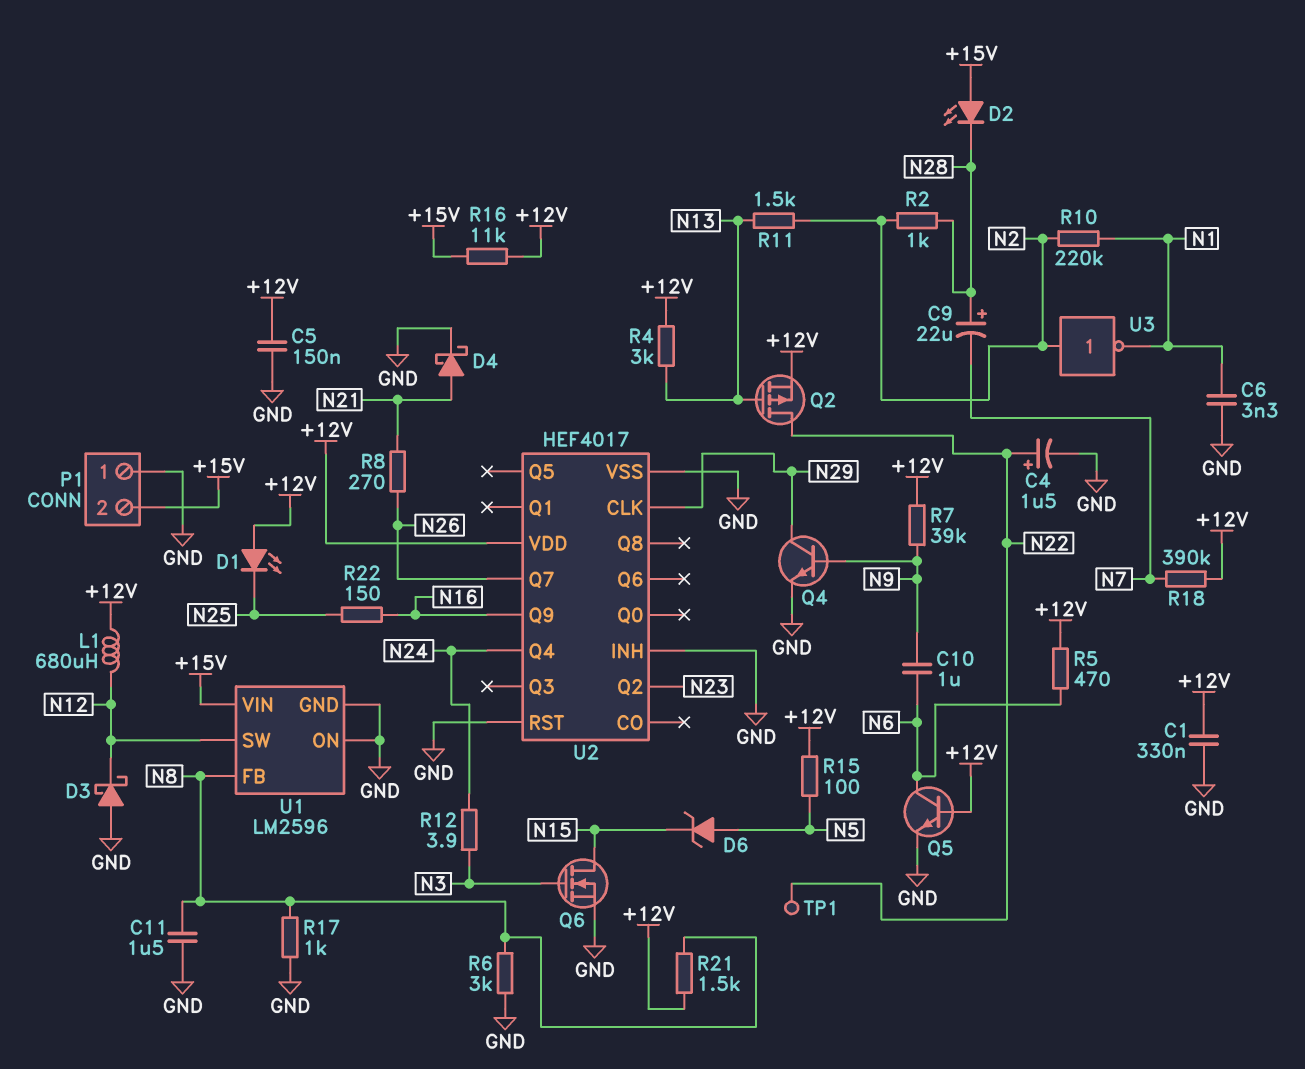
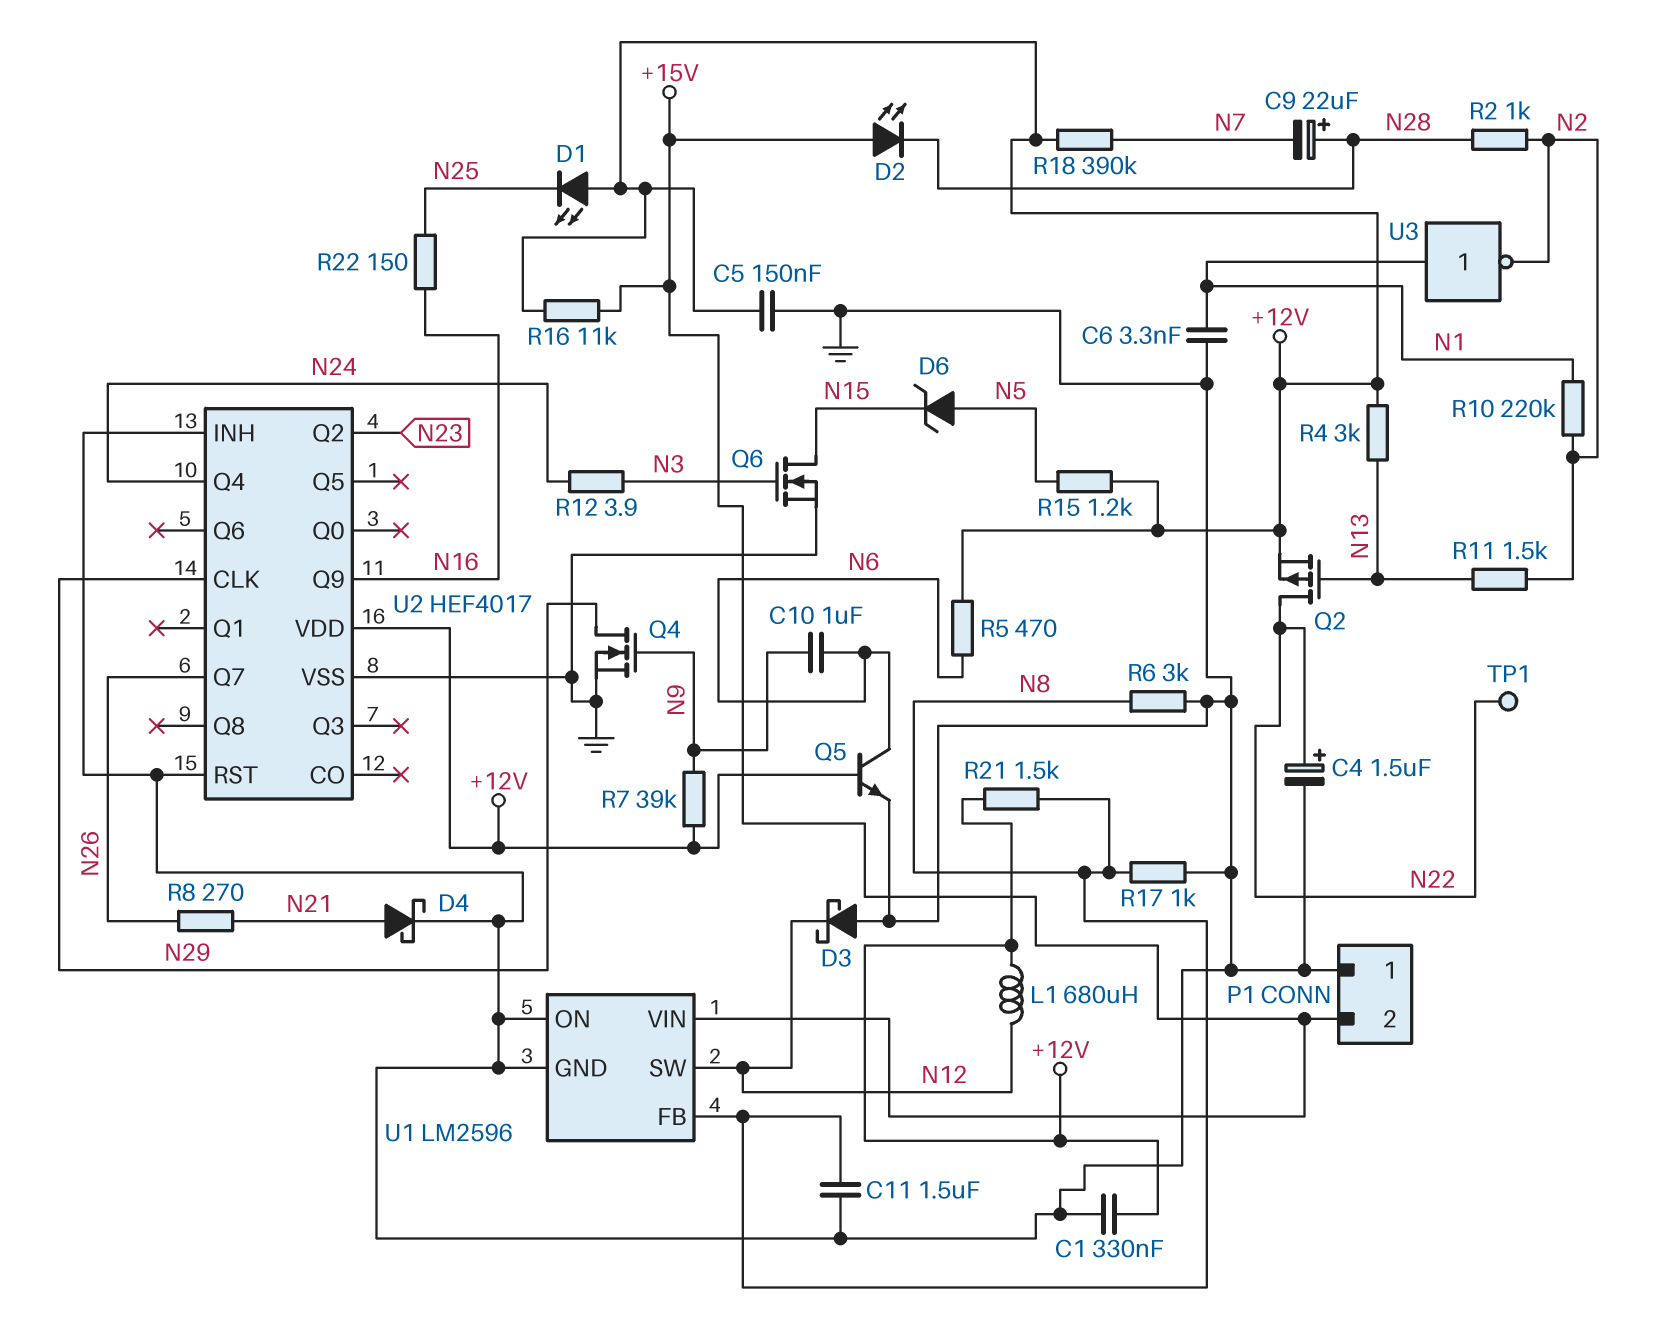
Q4: NPN (B N9, C N29, E GND) -> NMOS (G N9, D N29, S GND)
R15: 100 (+12V, N5) -> 1.2k (+12V, N5)
U3: NOT (in N2, out N1) -> NOT (in N1, out N2)

